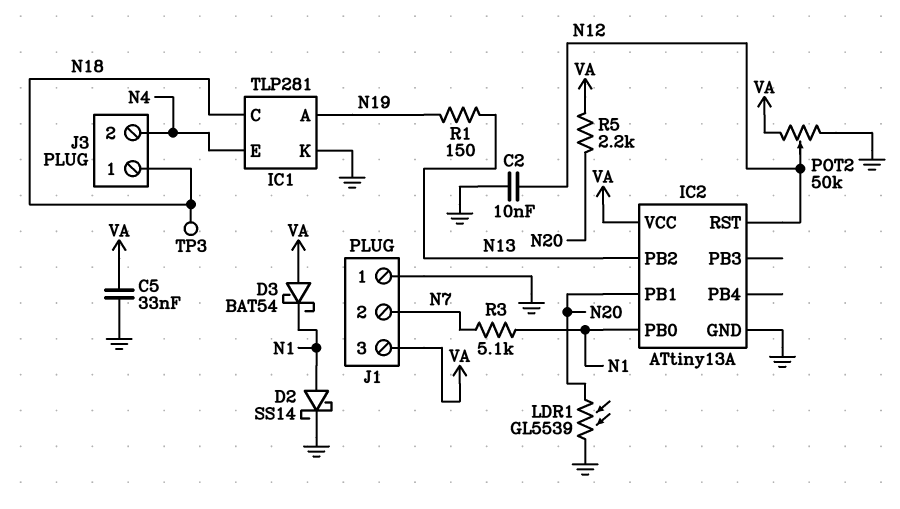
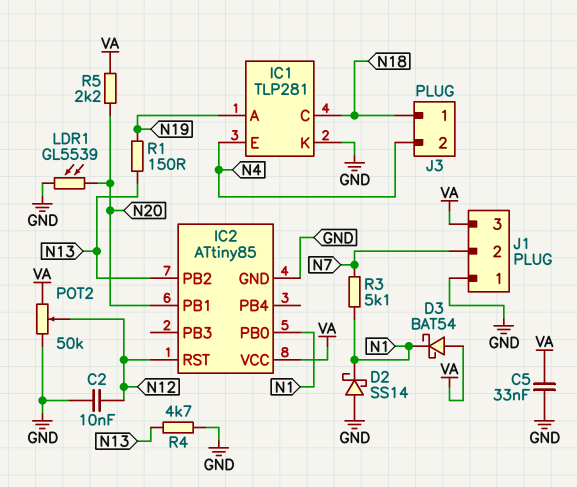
D2: schottky SS14 (A N1, K GND) -> schottky SS14 (A GND, K N1)
IC2: ATtiny13A -> ATtiny85
R4: none -> 4.7k (GND, N13)
TP3: test point (N18) -> none

